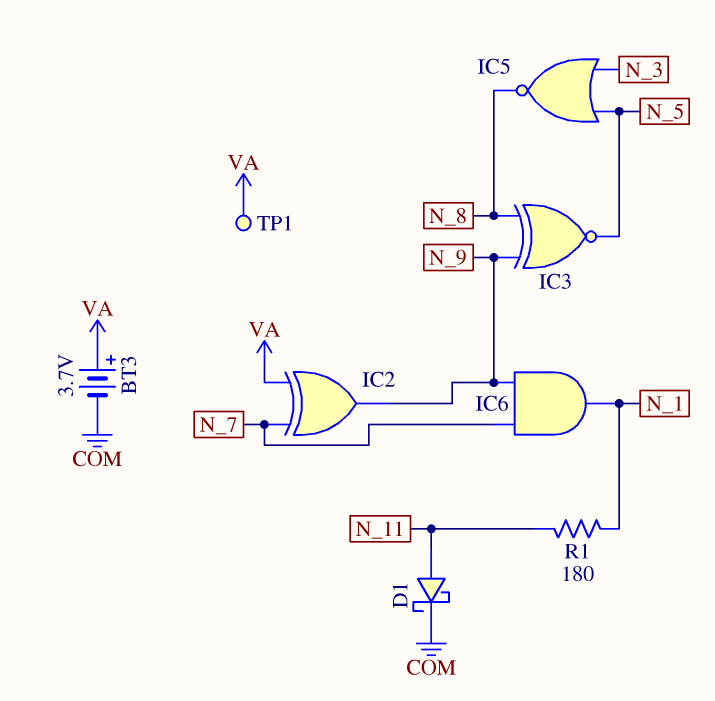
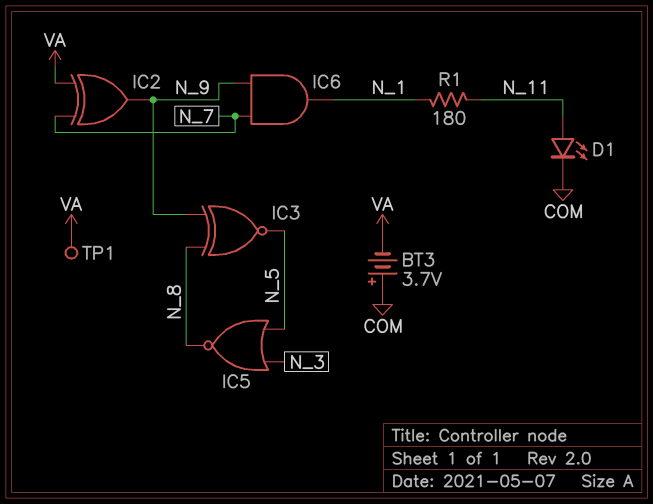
BT3: 3.7V (plus VA, minus COM) -> 3.7V (plus COM, minus VA)
D1: schottky (A N_11, K COM) -> LED (A N_11, K COM)

